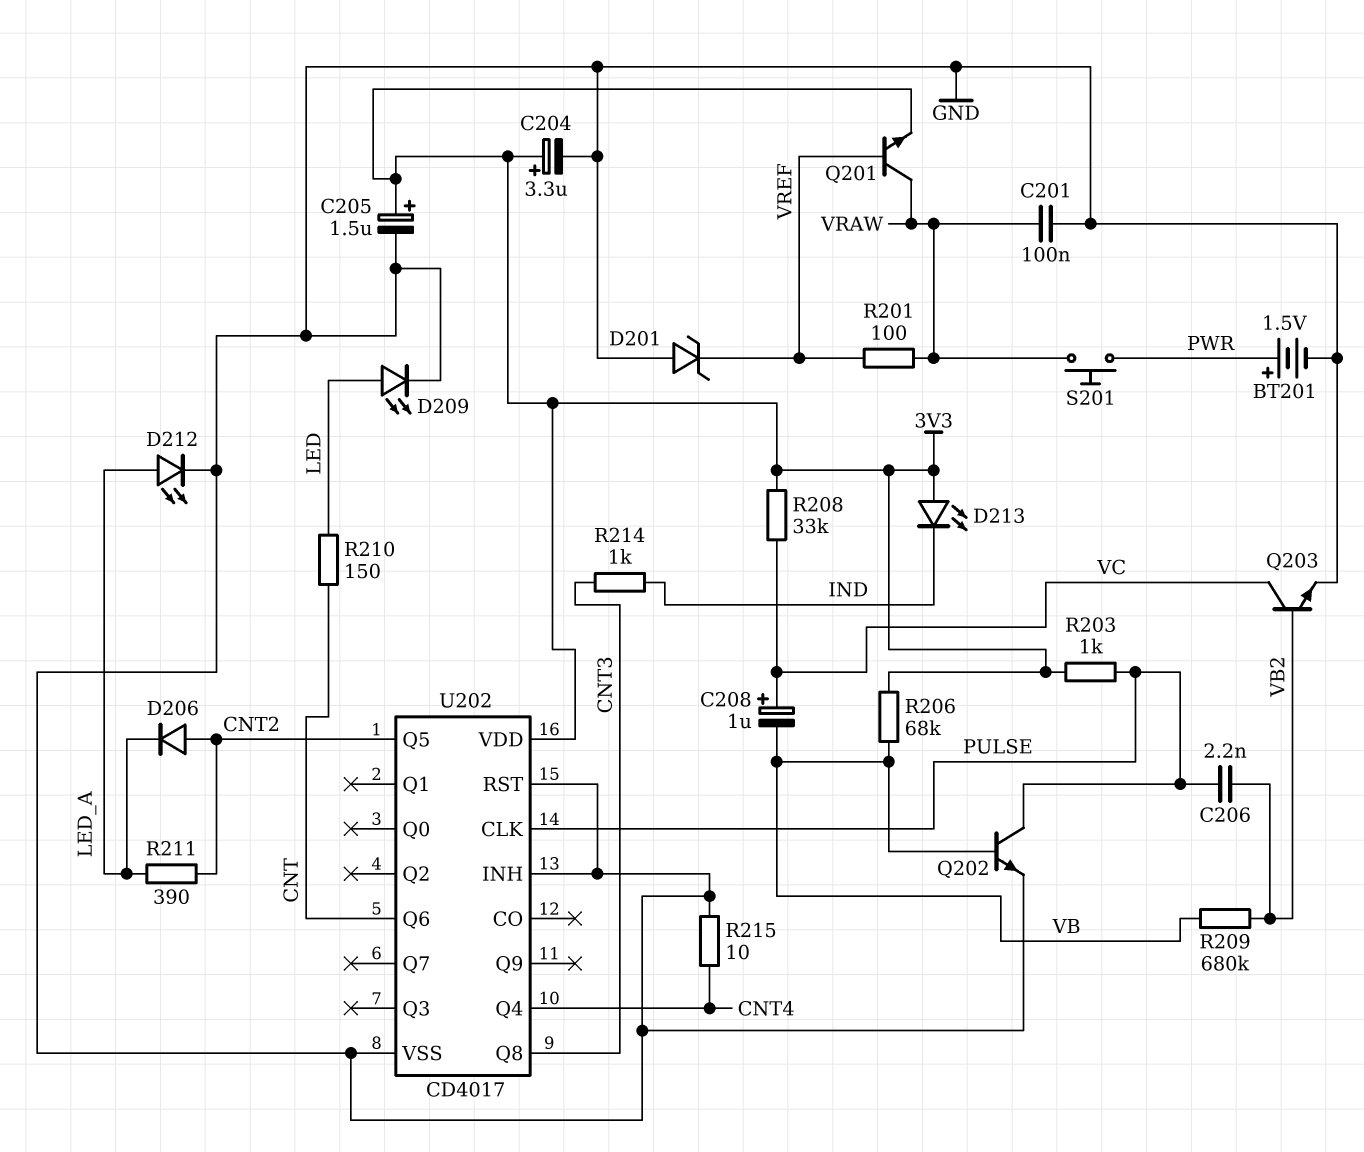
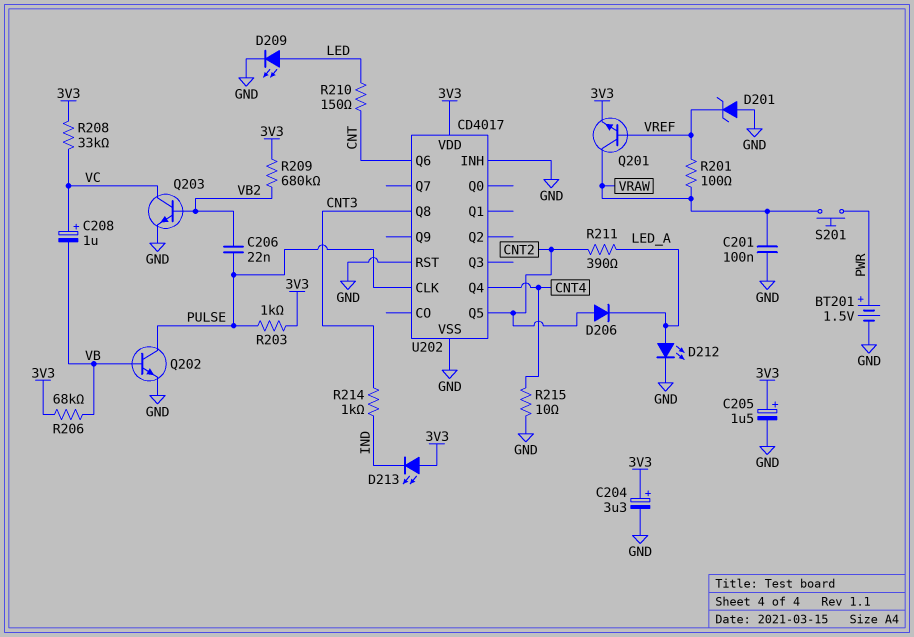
C206: 2.2nF (PULSE, VB2) -> 22nF (PULSE, VB2)
R209: 680k (VB, VB2) -> 680k (3V3, VB2)

